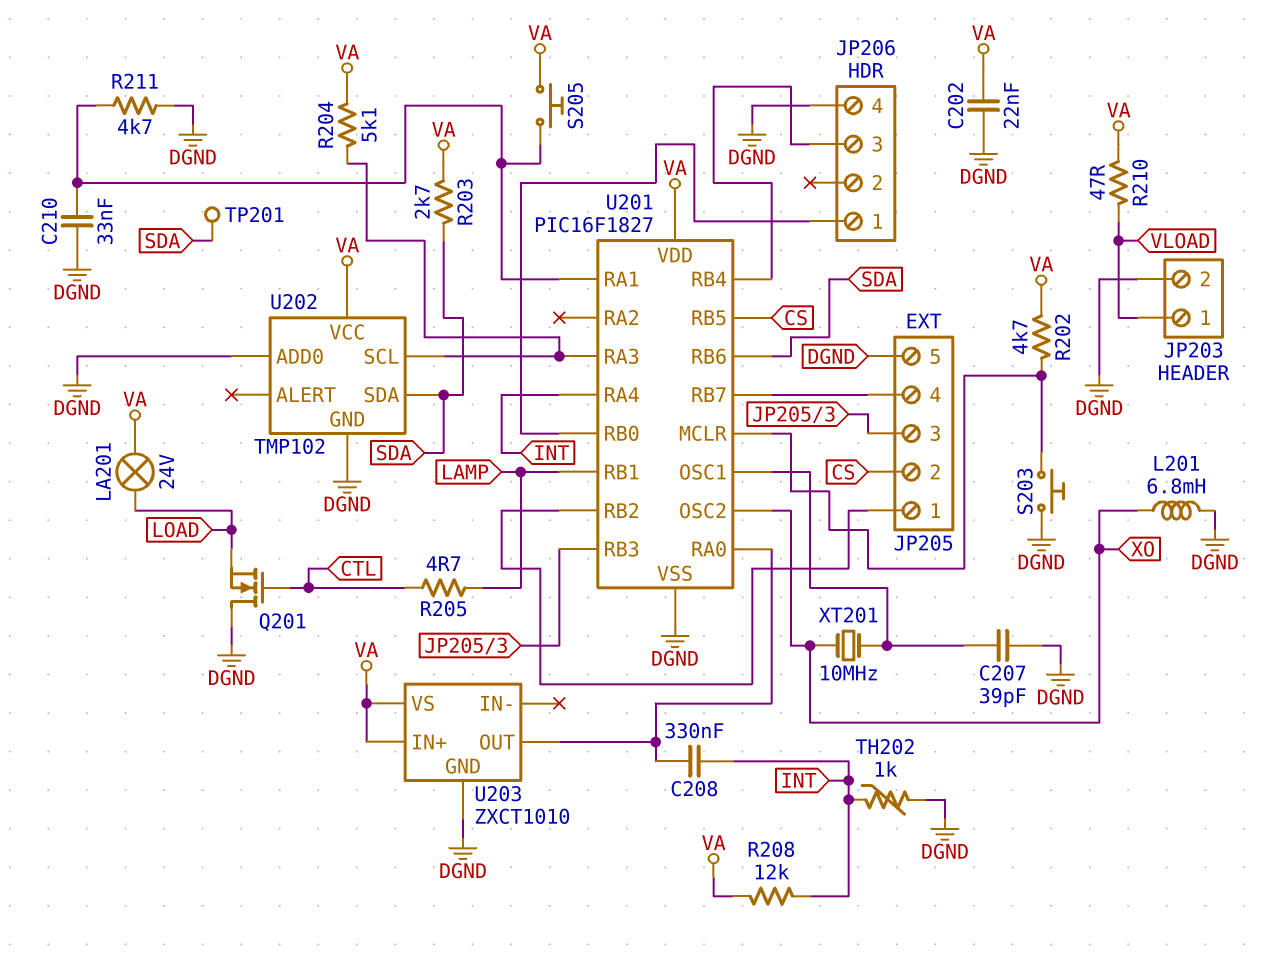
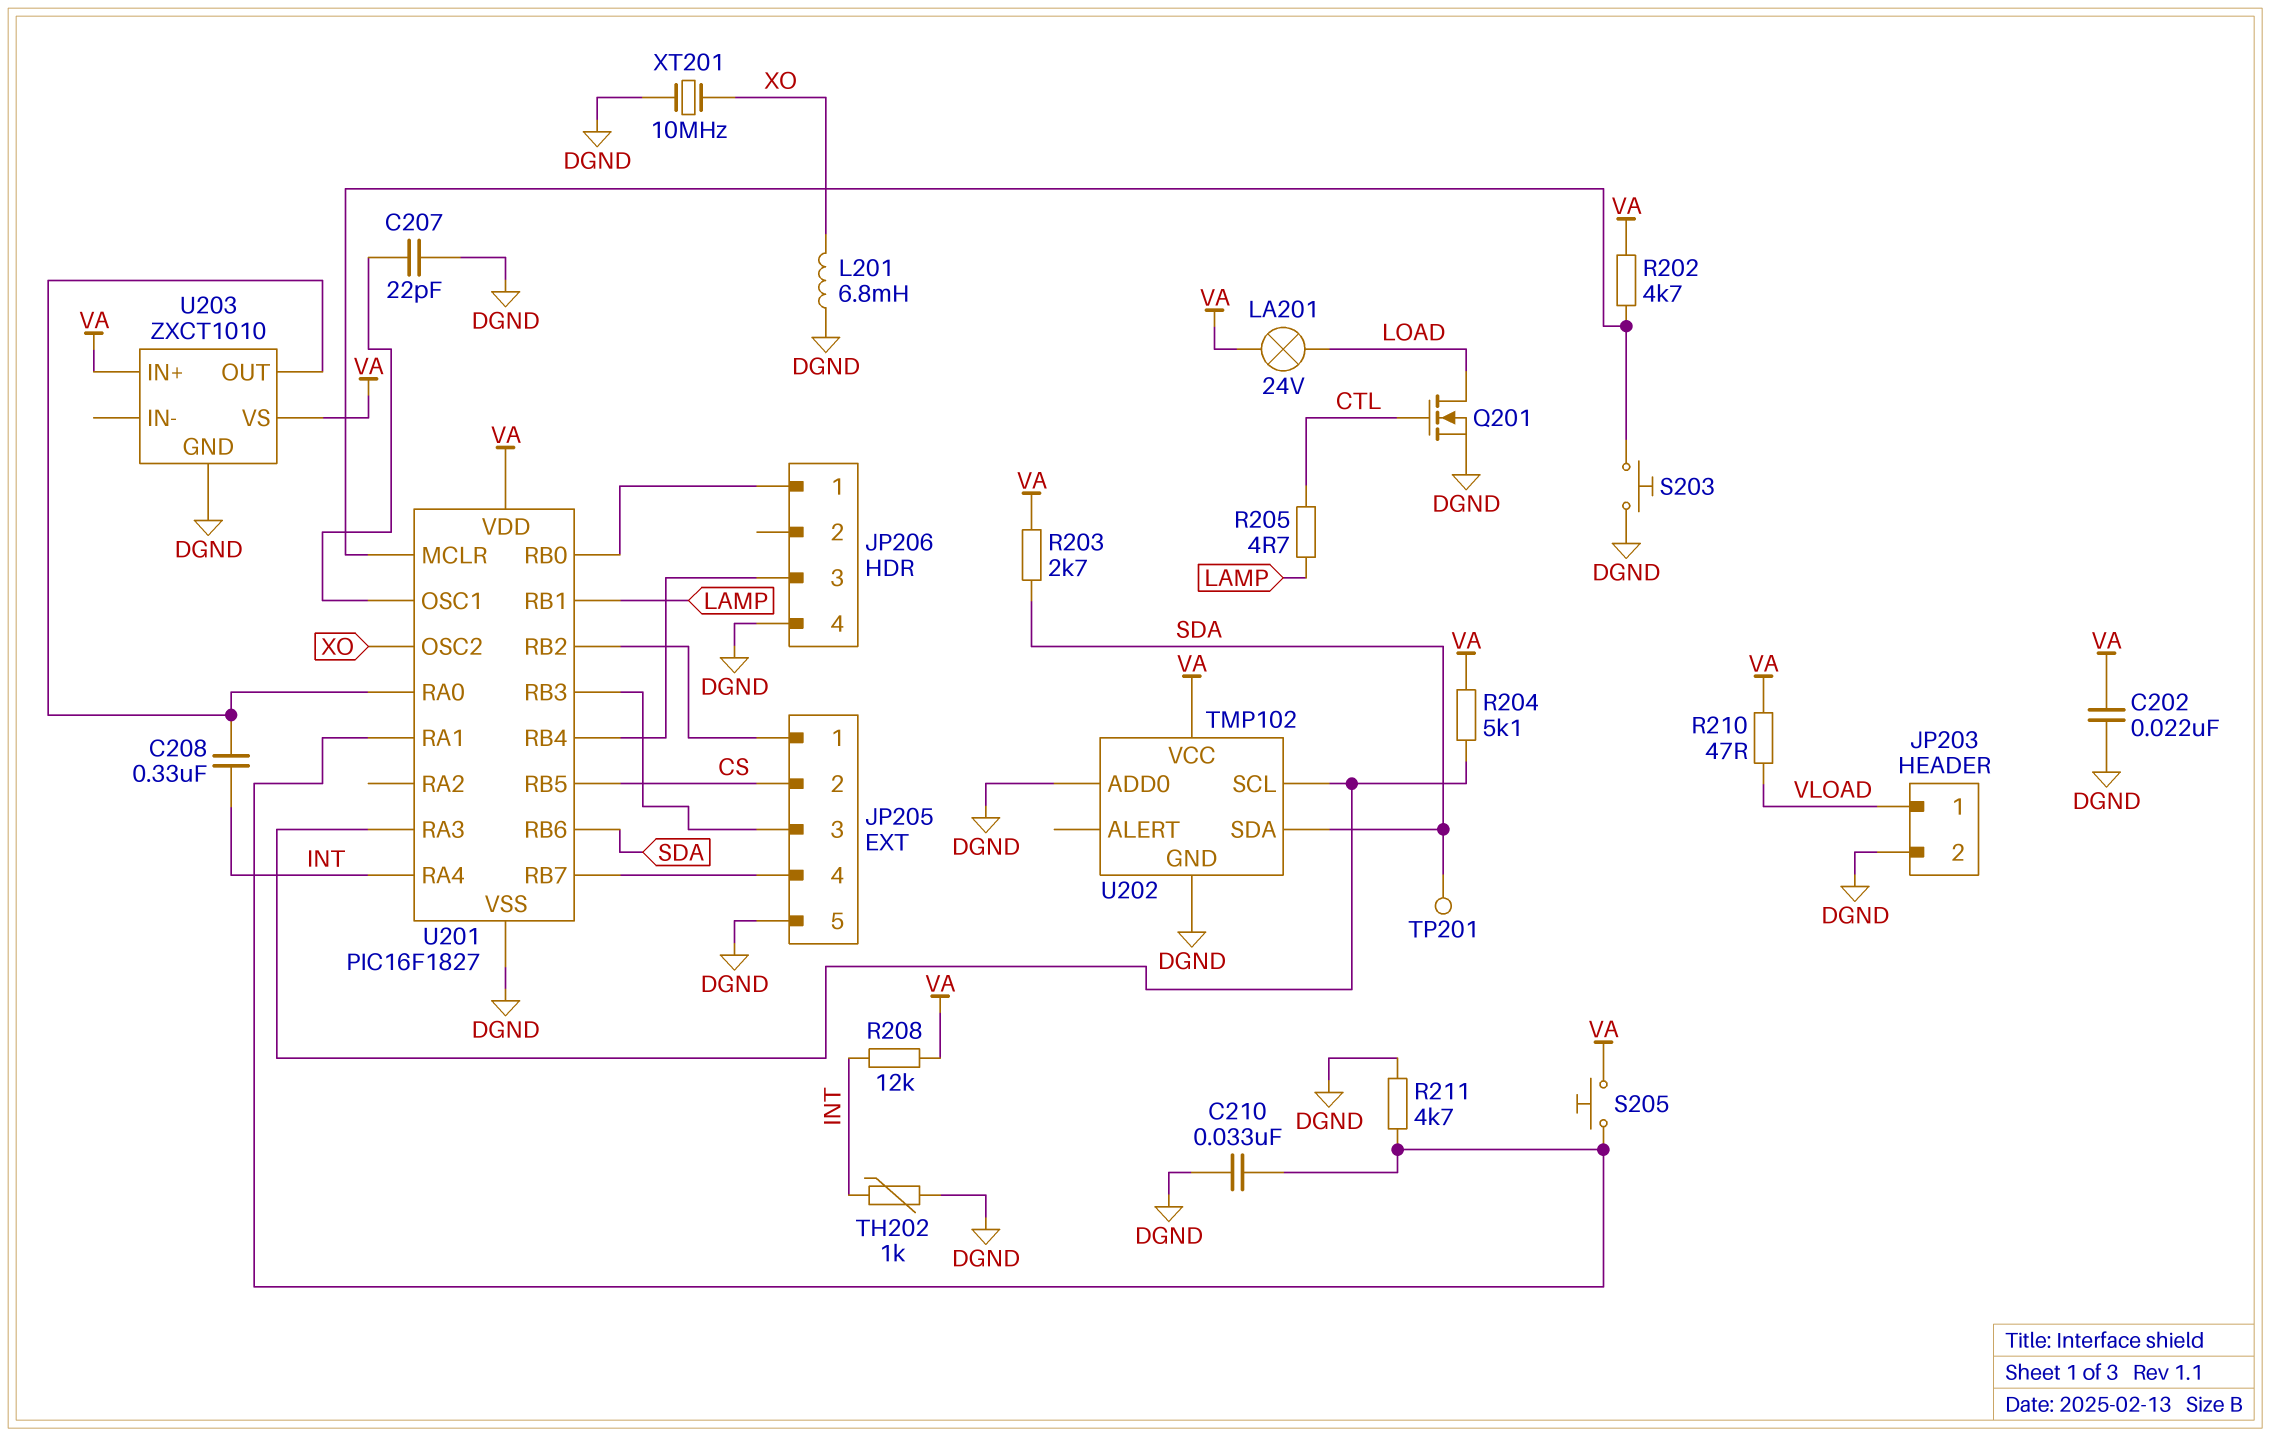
C207: 39pF (DGND, U201/OSC1) -> 22pF (DGND, U201/OSC1)
Q201: NMOS (G CTL, D DGND, S LOAD) -> NMOS (G CTL, D LOAD, S DGND)
XT201: 10MHz (U201/OSC1, XO) -> 10MHz (DGND, XO)

